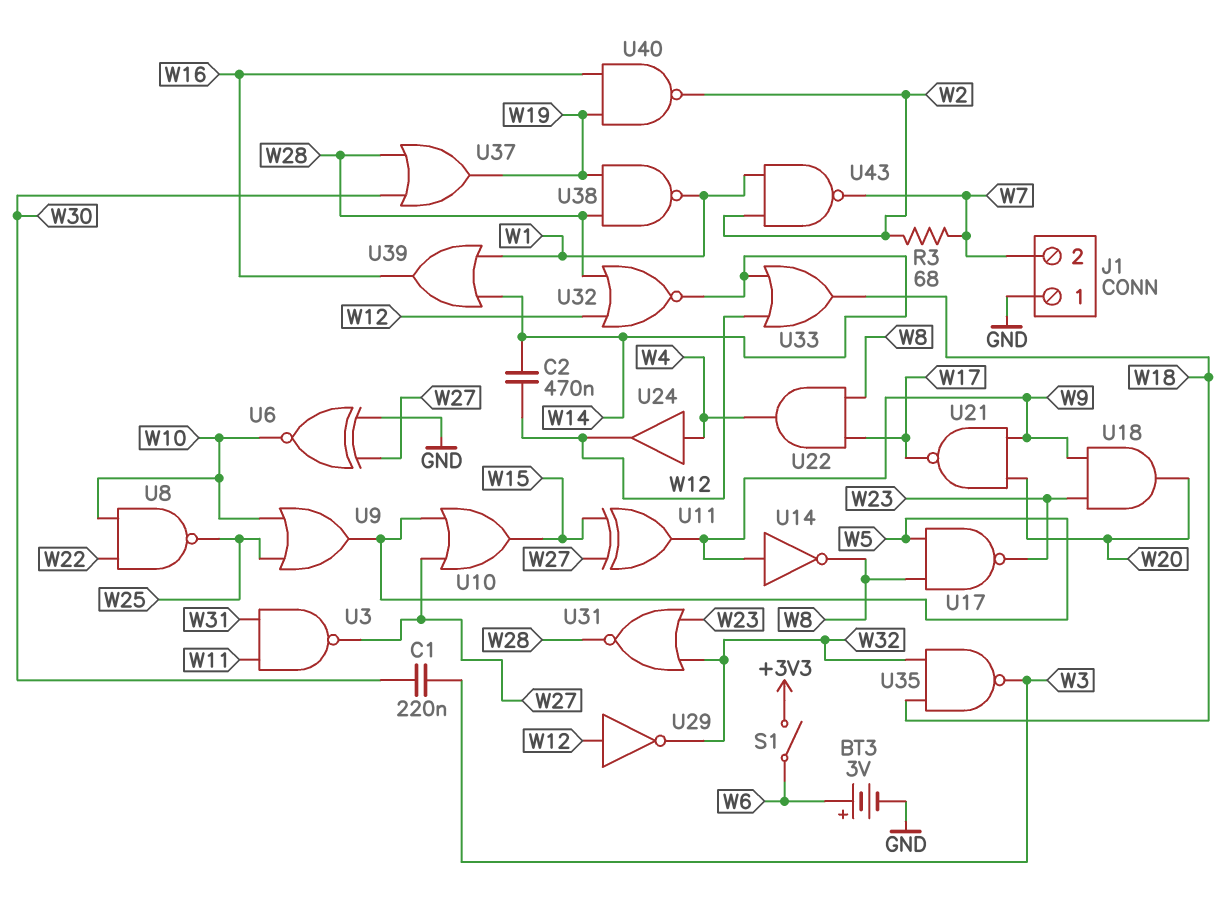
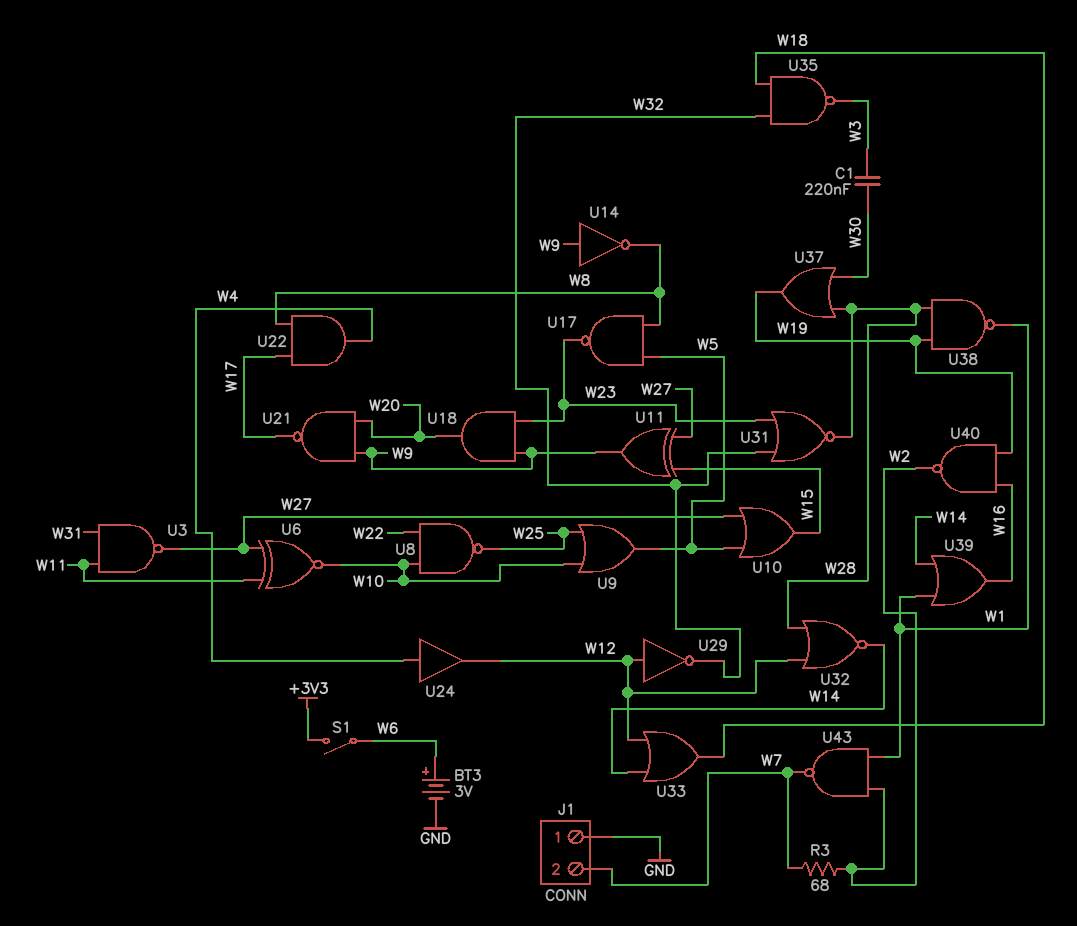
C2: 470nF (W12, W14) -> none
U6: XNOR (in GND, in W27, out W10) -> XNOR (in W11, in W27, out W10)

